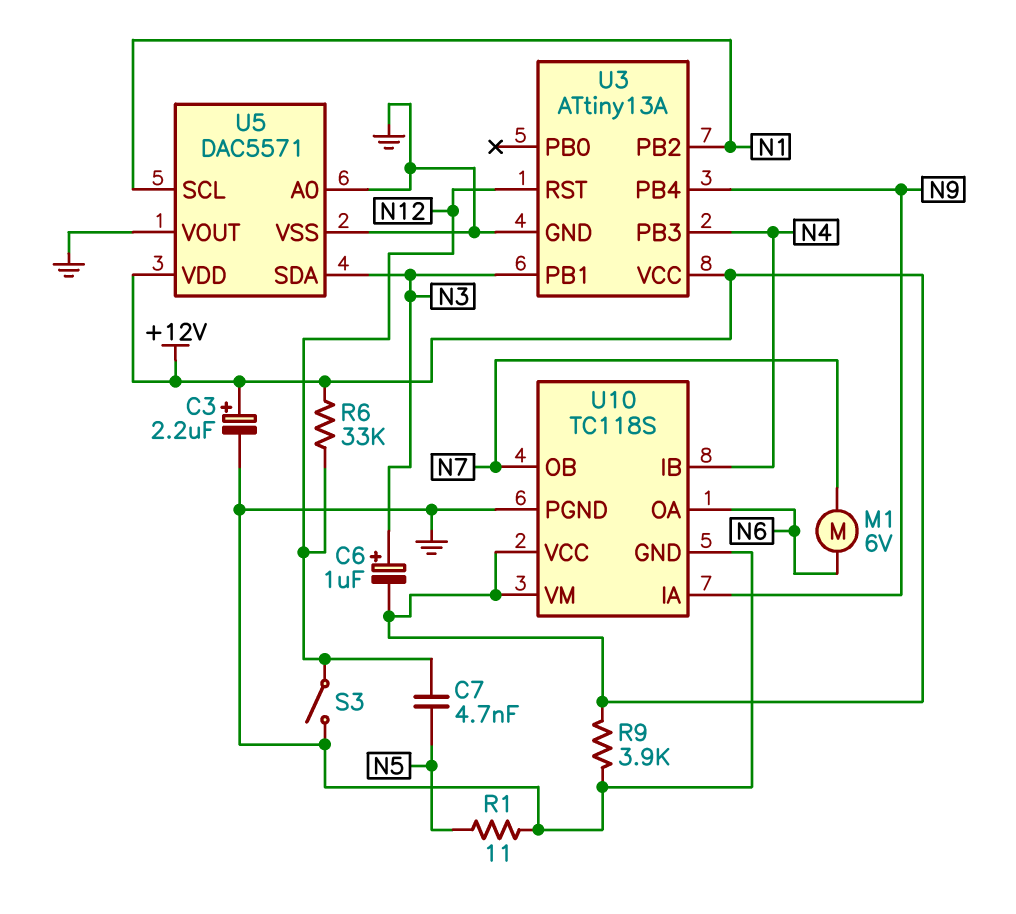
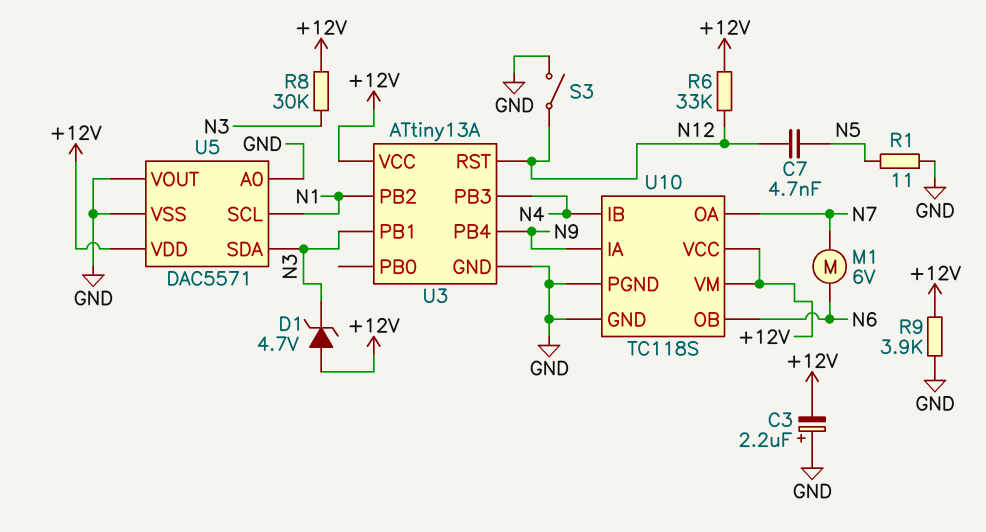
C3: 2.2uF (plus +12V, minus GND) -> 2.2uF (plus GND, minus +12V)
C6: 1uF (plus N3, minus +12V) -> none
D1: none -> zener 4.7V (A +12V, K N3)
R8: none -> 30k (+12V, N3)
U10 pin OA: N6 -> N7
U10 pin OB: N7 -> N6

